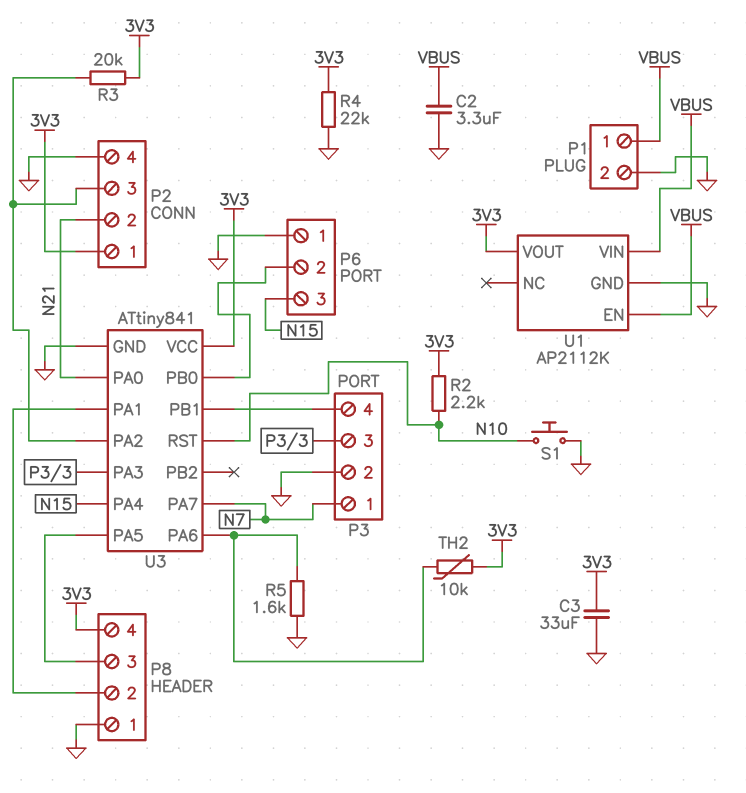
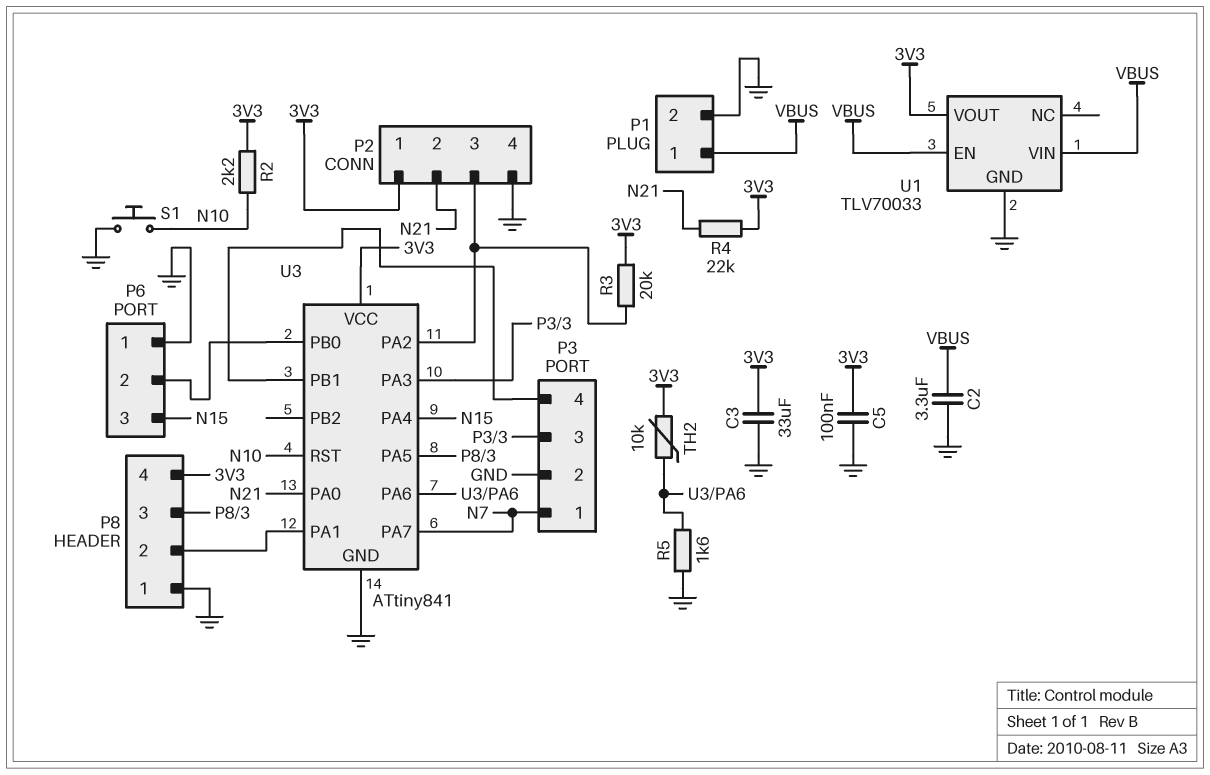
C5: none -> 100nF (3V3, GND)
R4: 22k (3V3, GND) -> 22k (3V3, N21)
U1: AP2112K -> TLV70033

